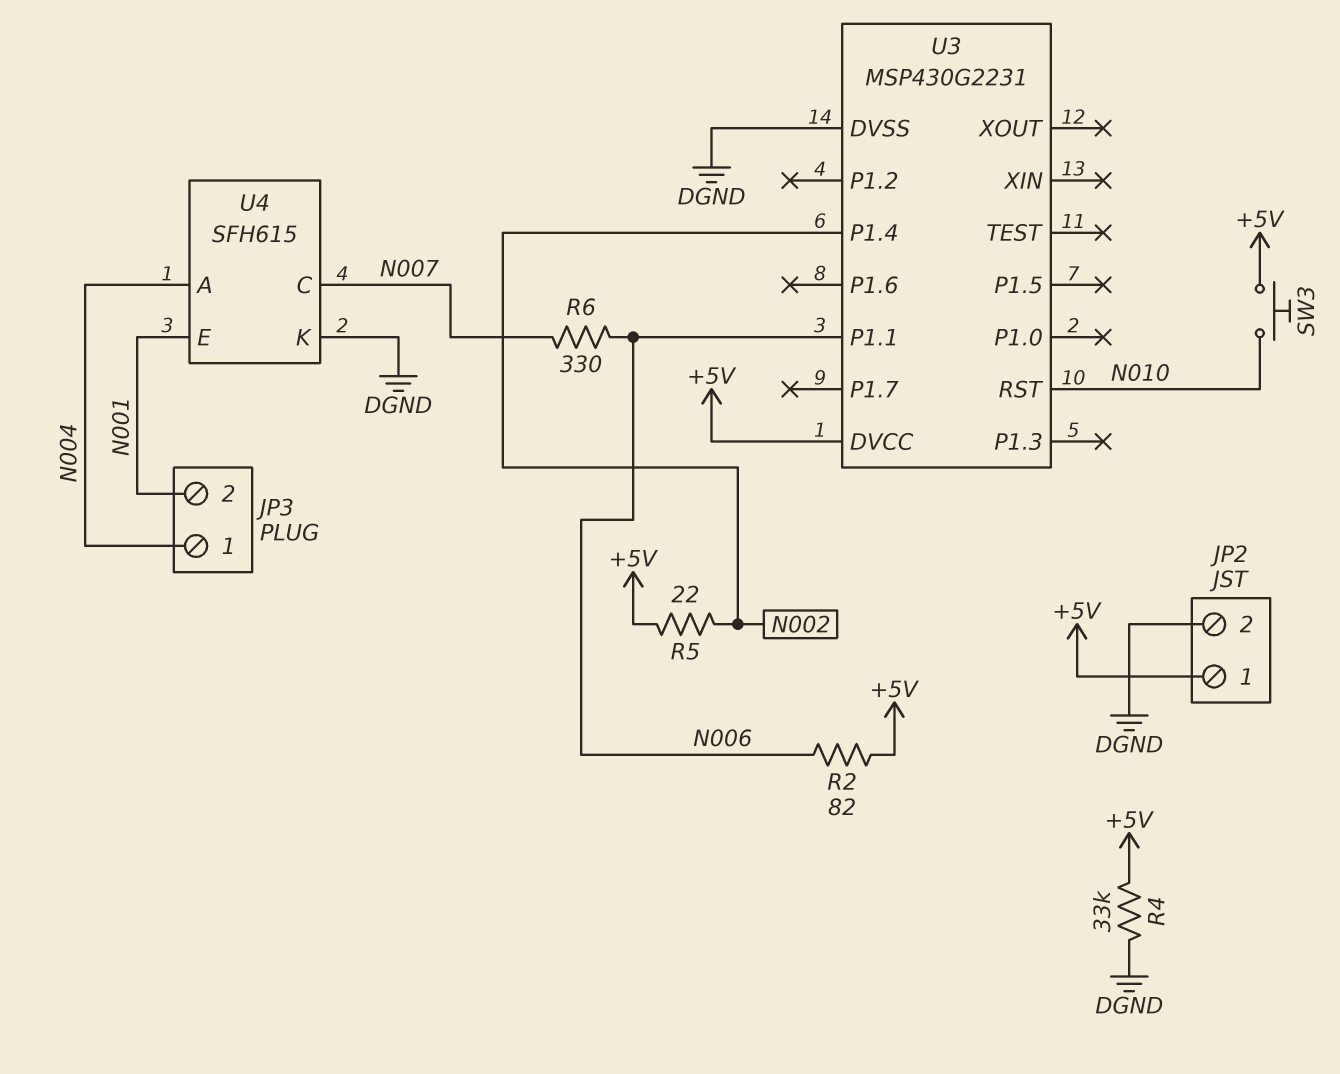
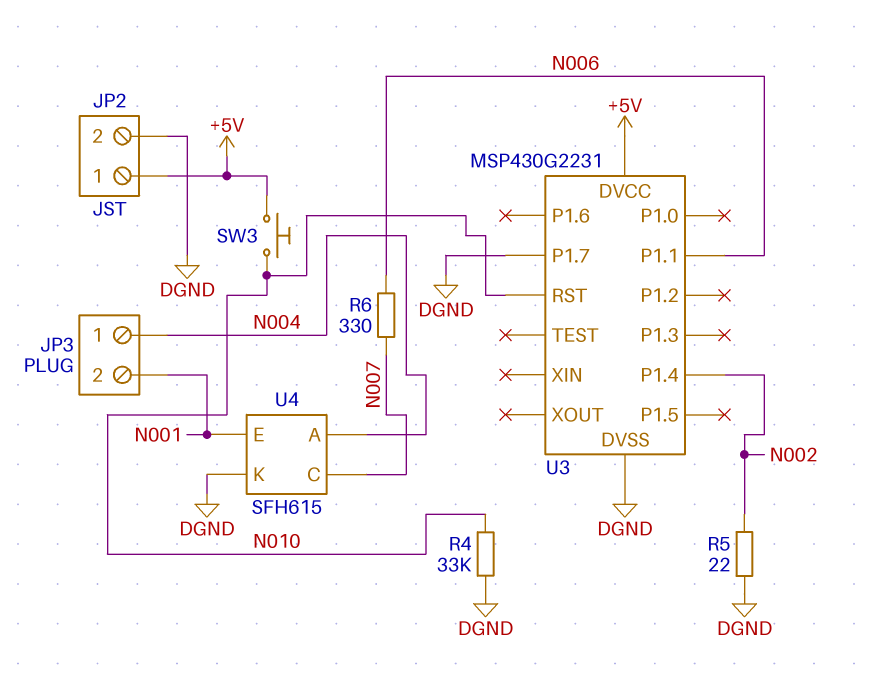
R2: 82 (+5V, N006) -> none
R4: 33k (+5V, DGND) -> 33k (DGND, N010)
R5: 22 (+5V, N002) -> 22 (DGND, N002)
U3 pin P1.7: none -> DGND

